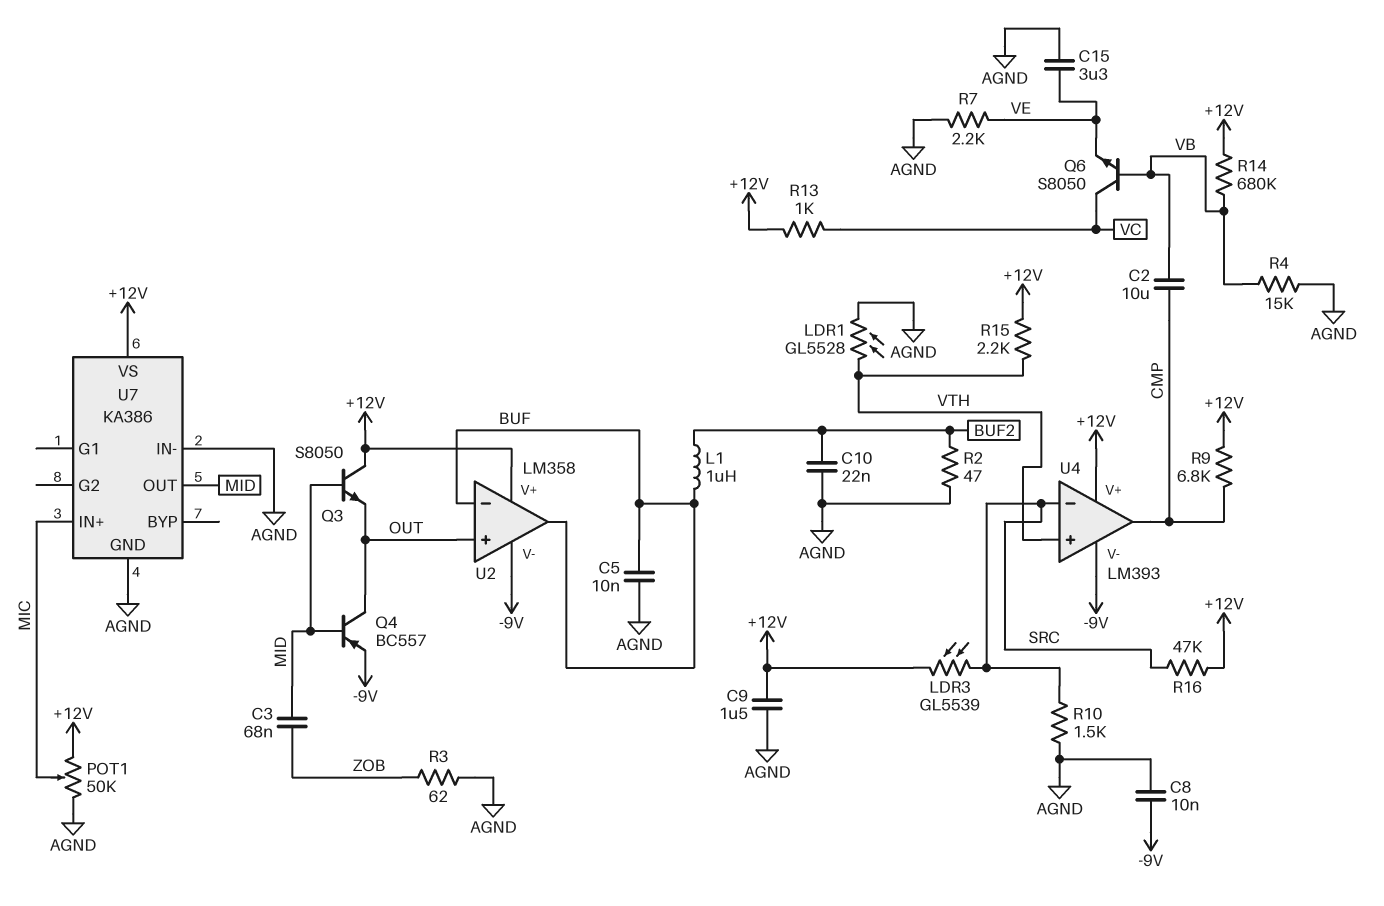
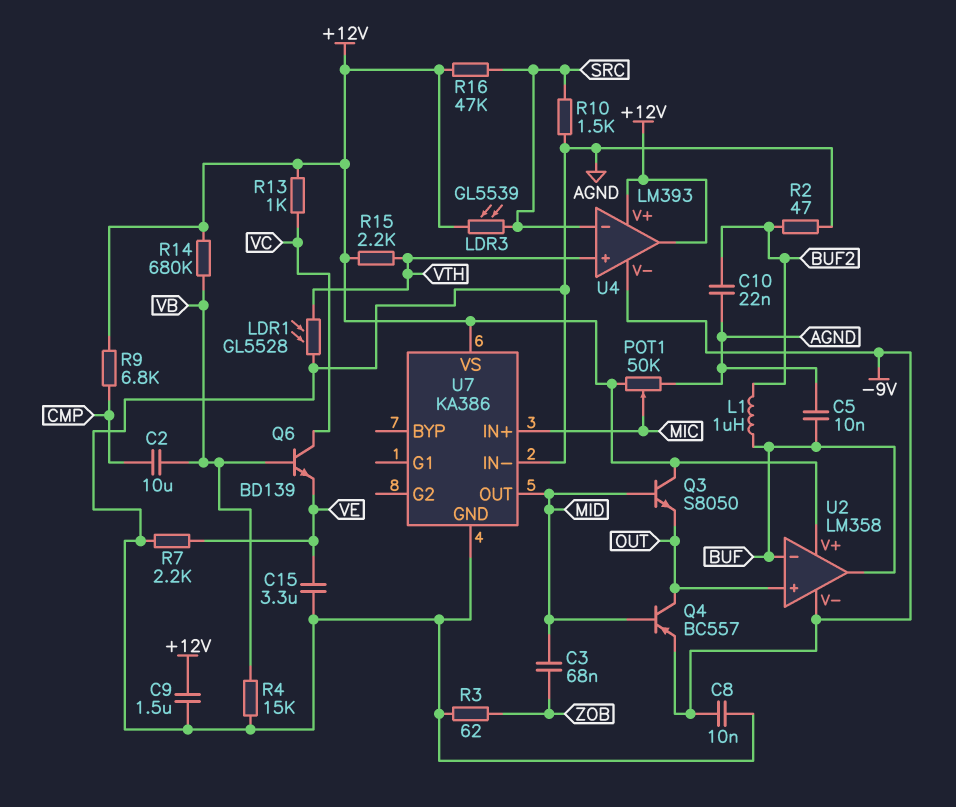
Q6: NPN S8050 (B VB, C VC, E VE) -> NPN BD139 (B VB, C VC, E VE)
U4 pin out: CMP -> +12V

